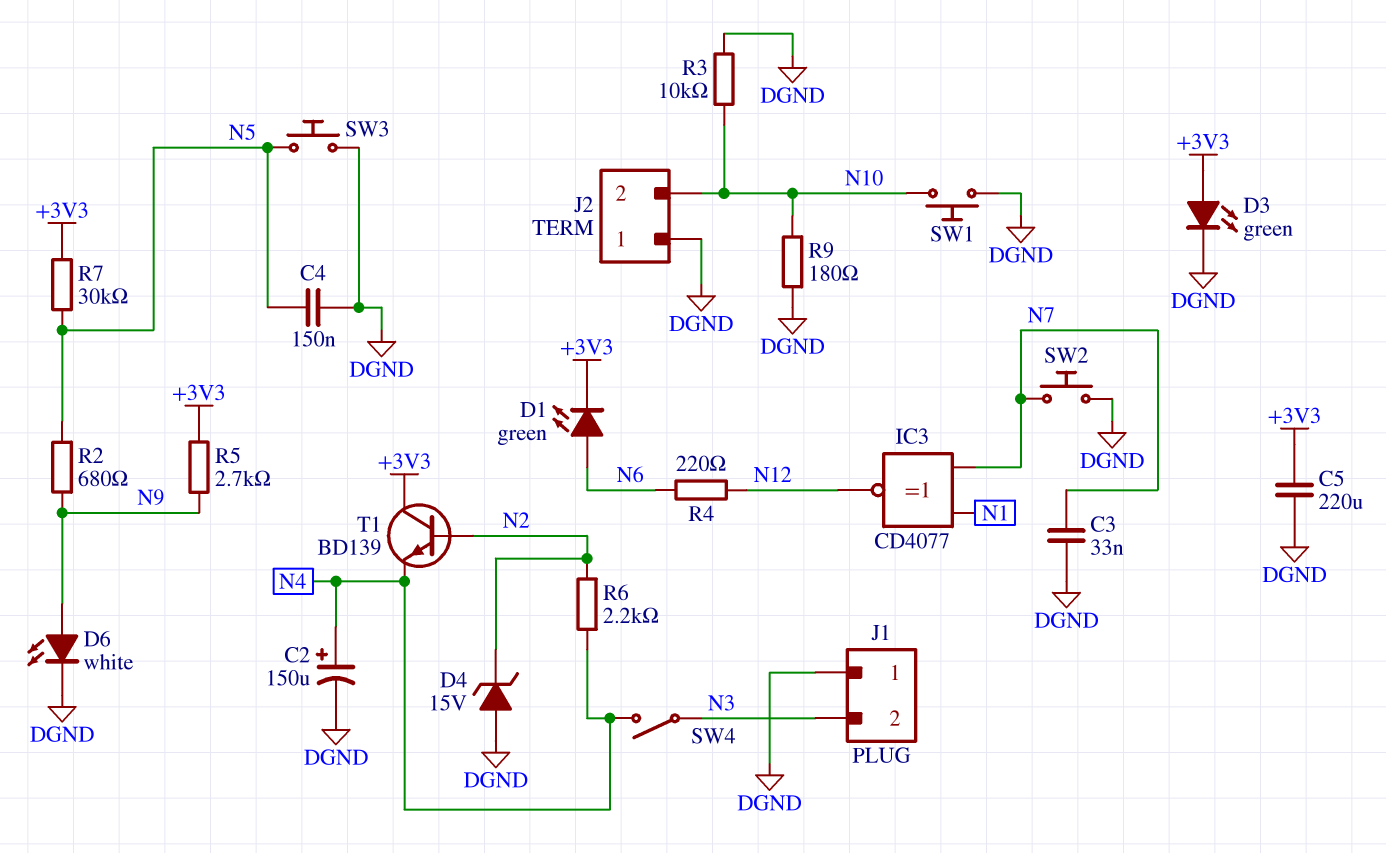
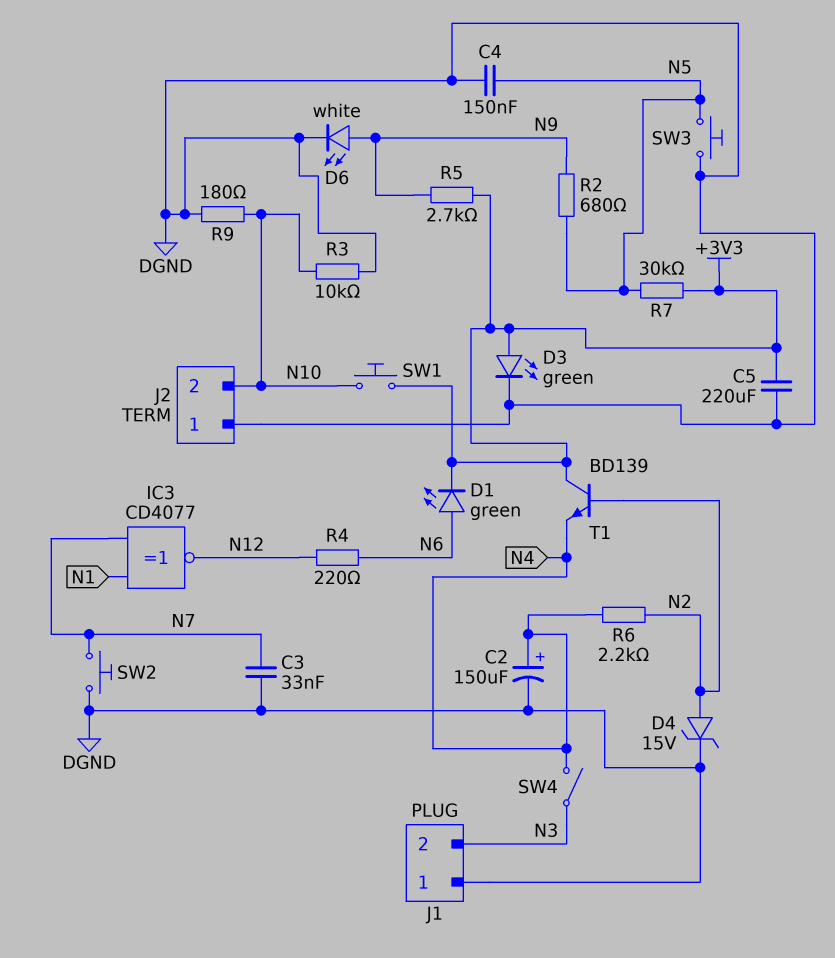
D4: zener 15V (A DGND, K N2) -> zener 15V (A N2, K DGND)
SW1: button (DGND, N10) -> button (+3V3, N10)

